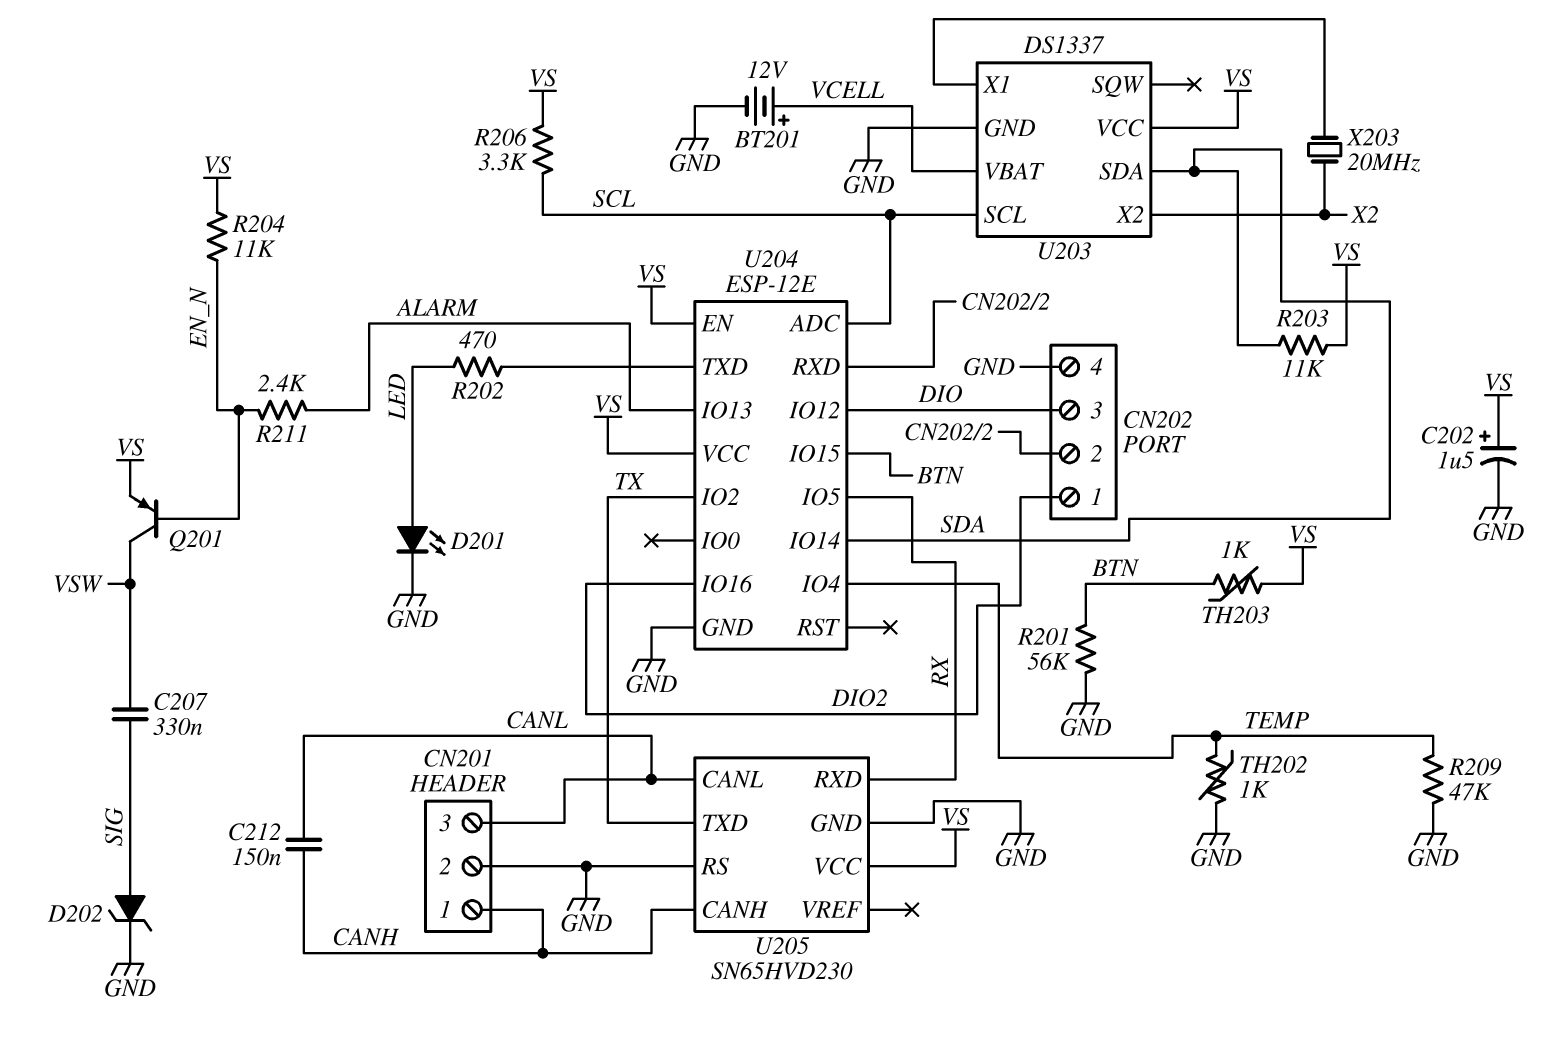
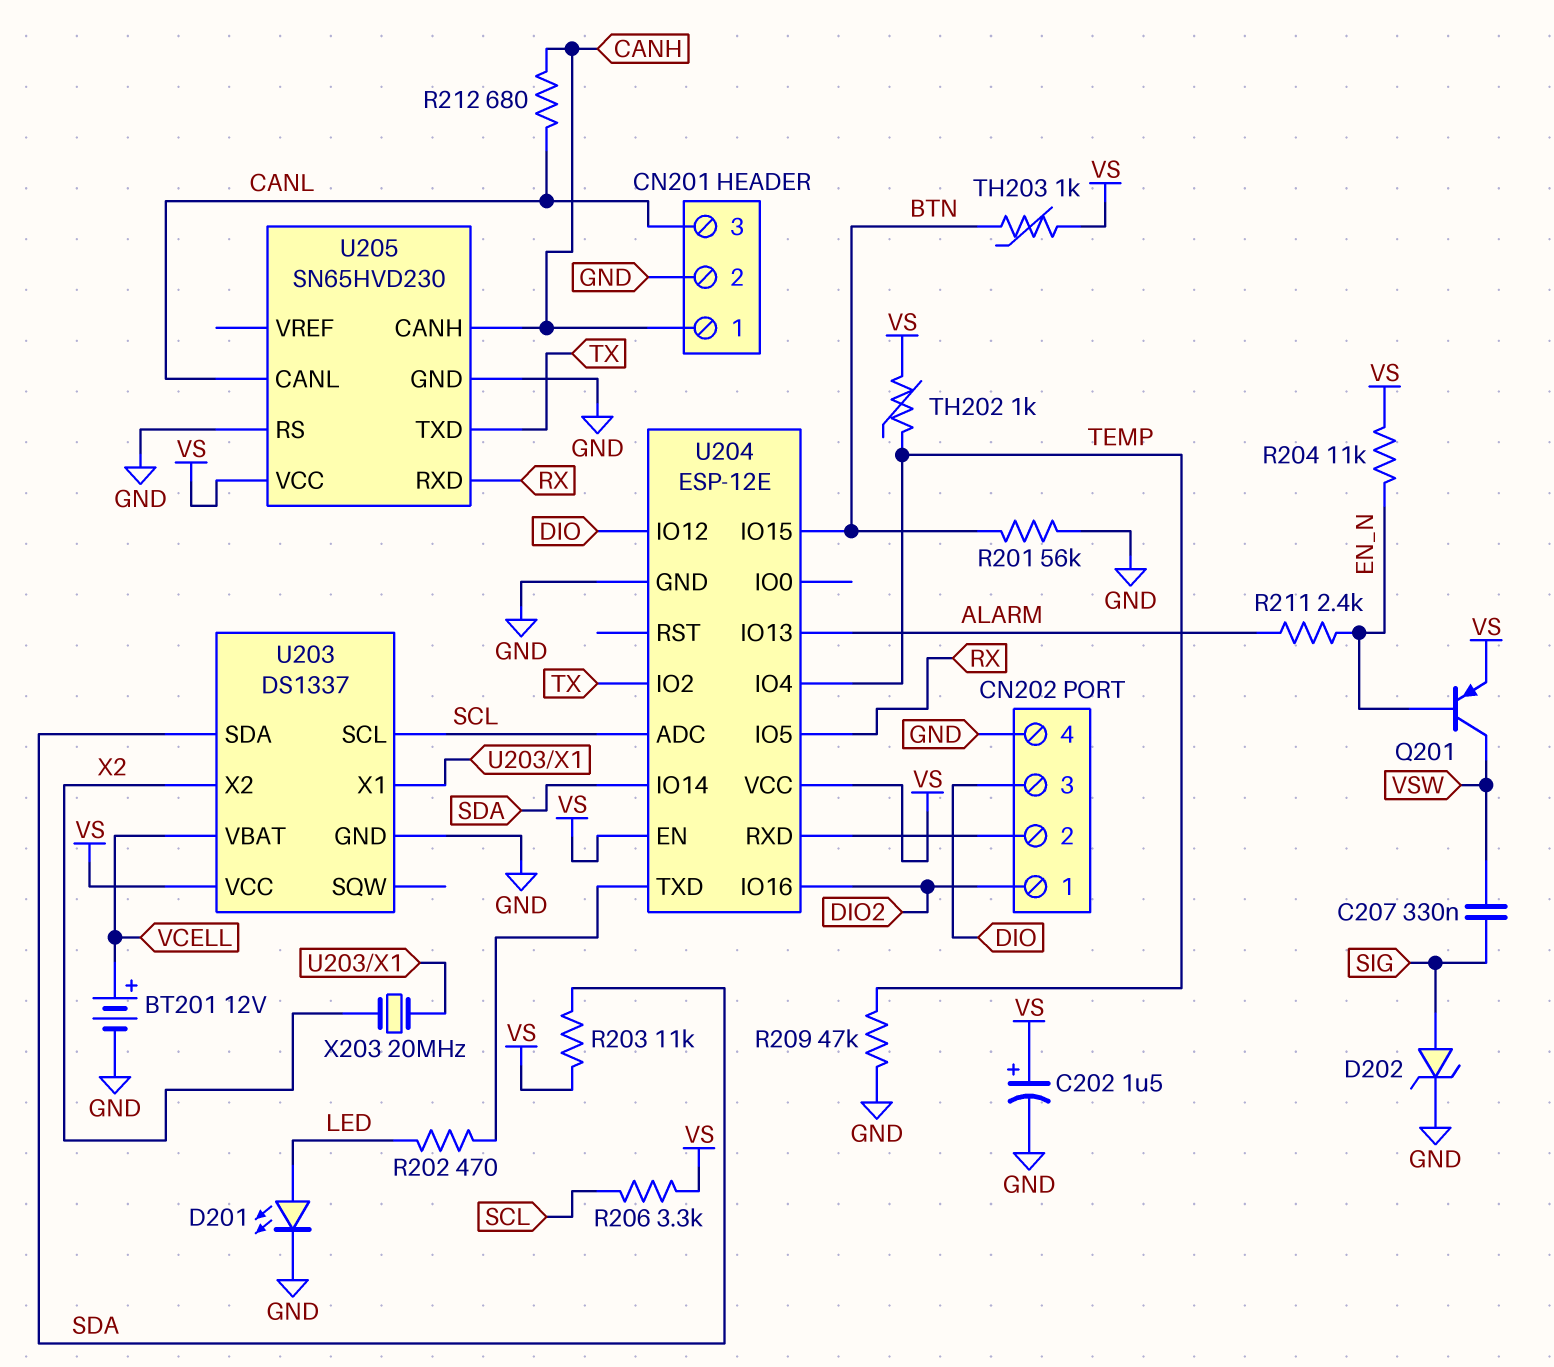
C212: 150nF (CANH, CANL) -> none
R212: none -> 680 (CANH, CANL)
TH202: 1k (GND, TEMP) -> 1k (TEMP, VS)

